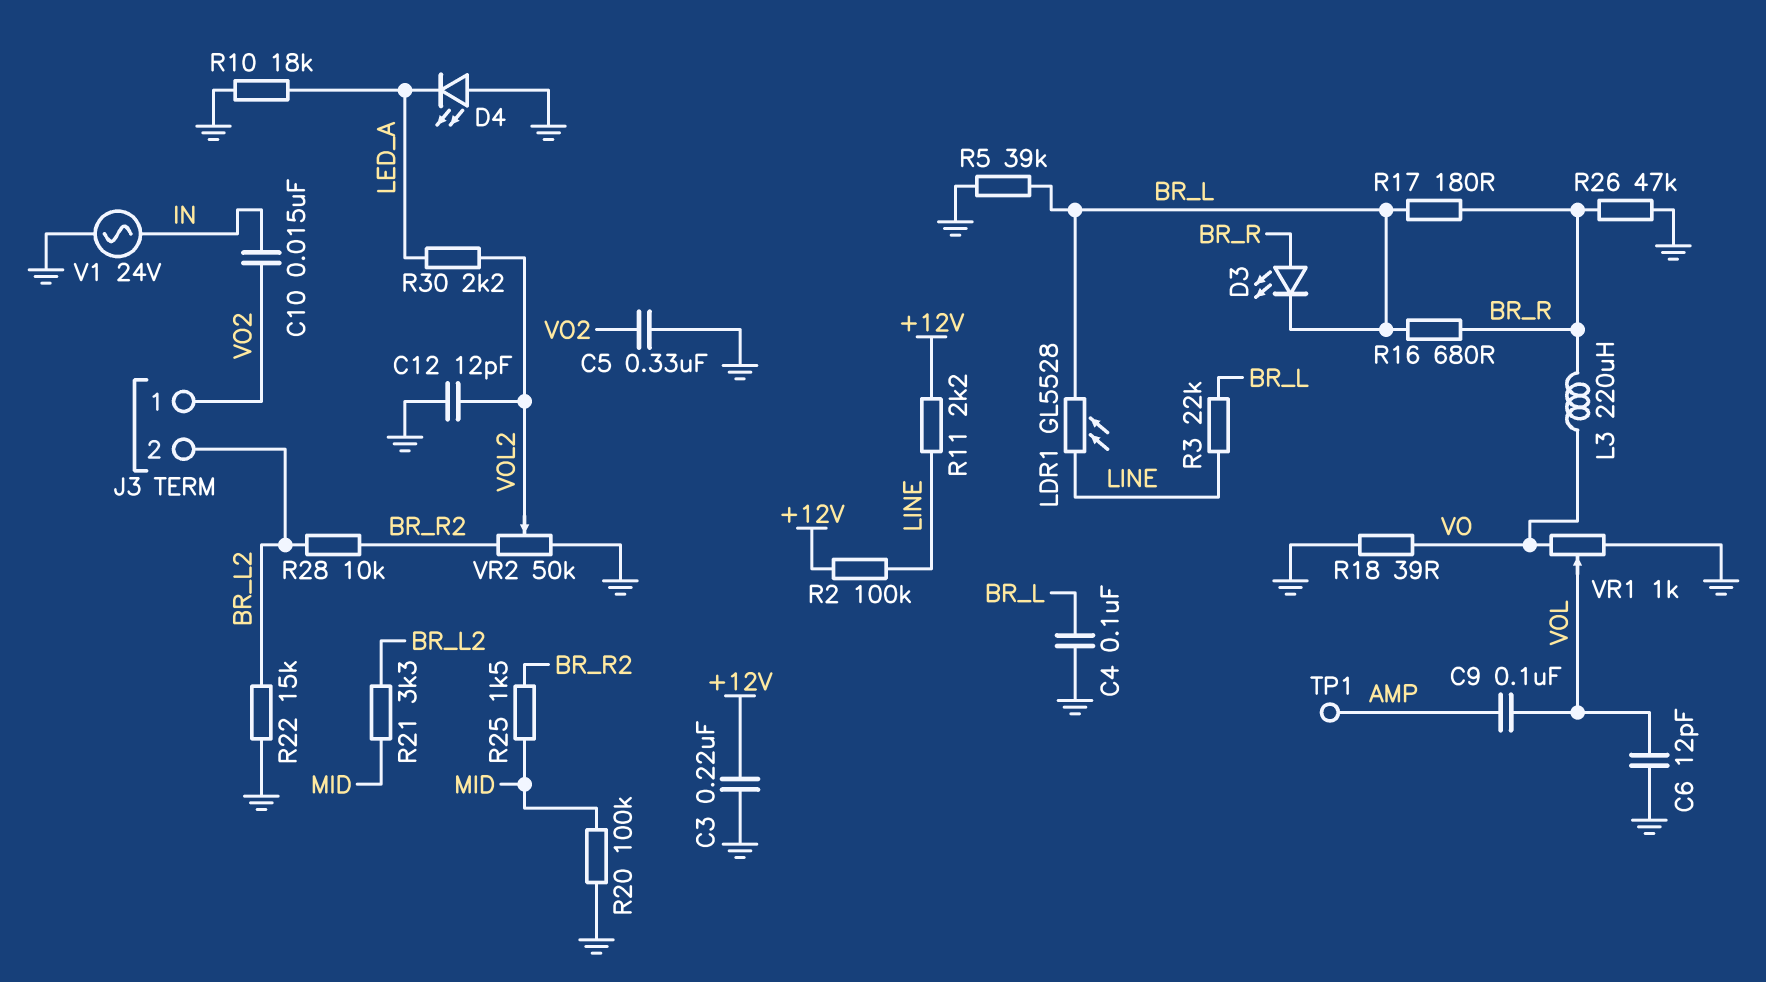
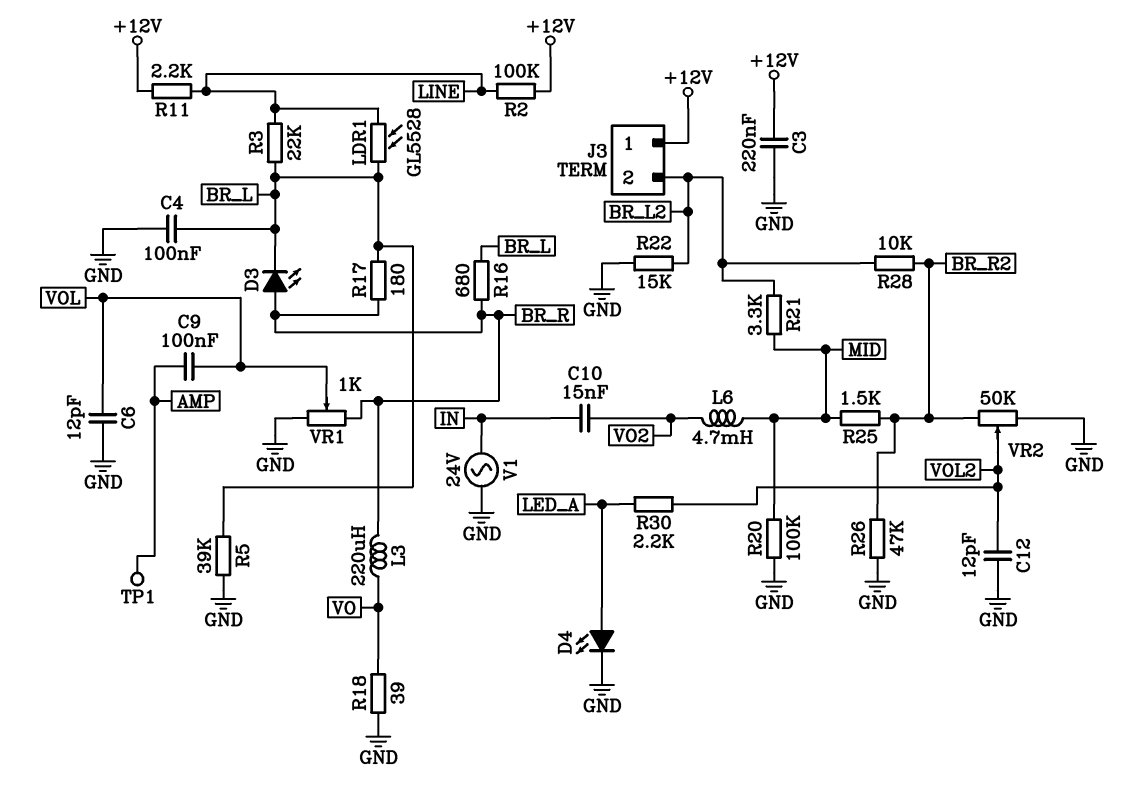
C5: 330nF (GND, VO2) -> none
D4: LED (A GND, K LED_A) -> LED (A LED_A, K GND)
J3 pin 1: VO2 -> +12V
L6: none -> 4.7mH (MID, VO2)
R10: 18k (GND, LED_A) -> none
R26: 47k (BR_R, GND) -> 47k (BR_R2, GND)
VR1: 1k (GND, VO, wiper VOL) -> 1k (BR_R, GND, wiper VOL)

